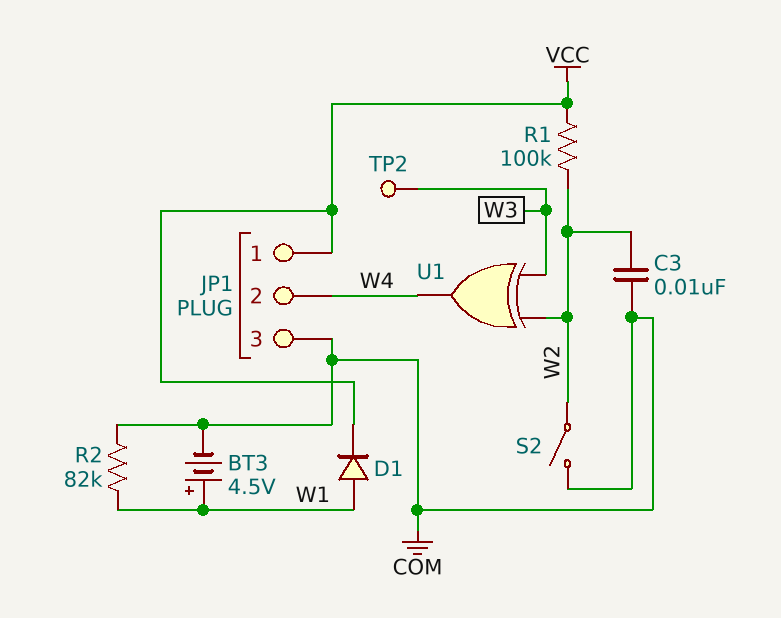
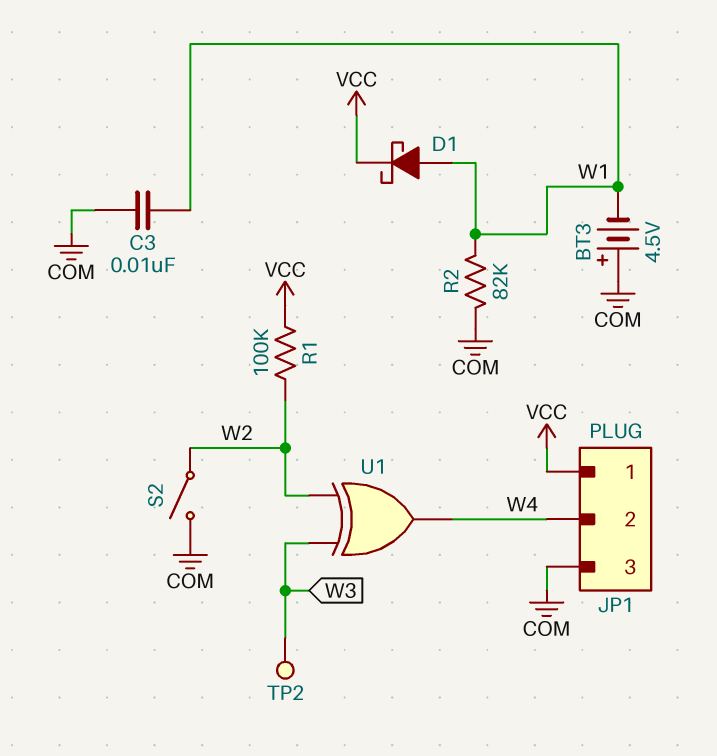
BT3: 4.5V (plus W1, minus COM) -> 4.5V (plus COM, minus W1)
C3: 10nF (COM, W2) -> 10nF (COM, W1)
D1: diode (A W1, K VCC) -> schottky (A W1, K VCC)

